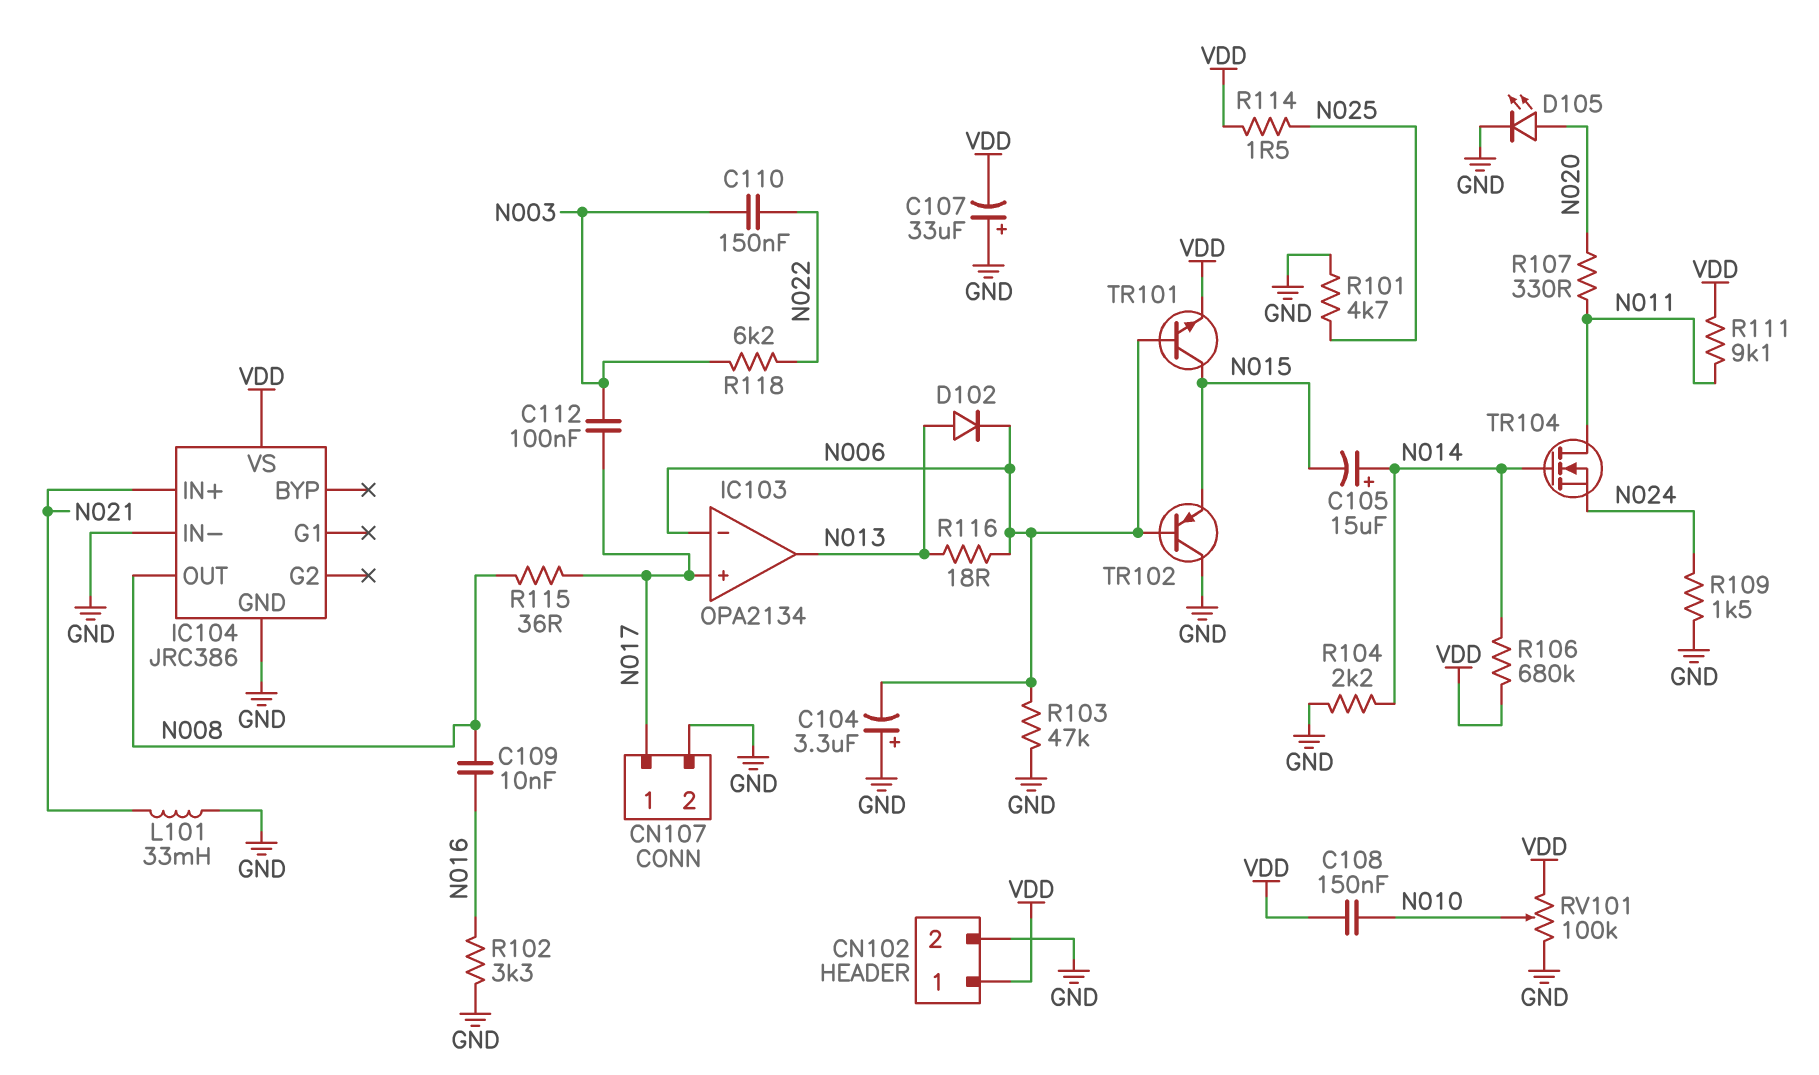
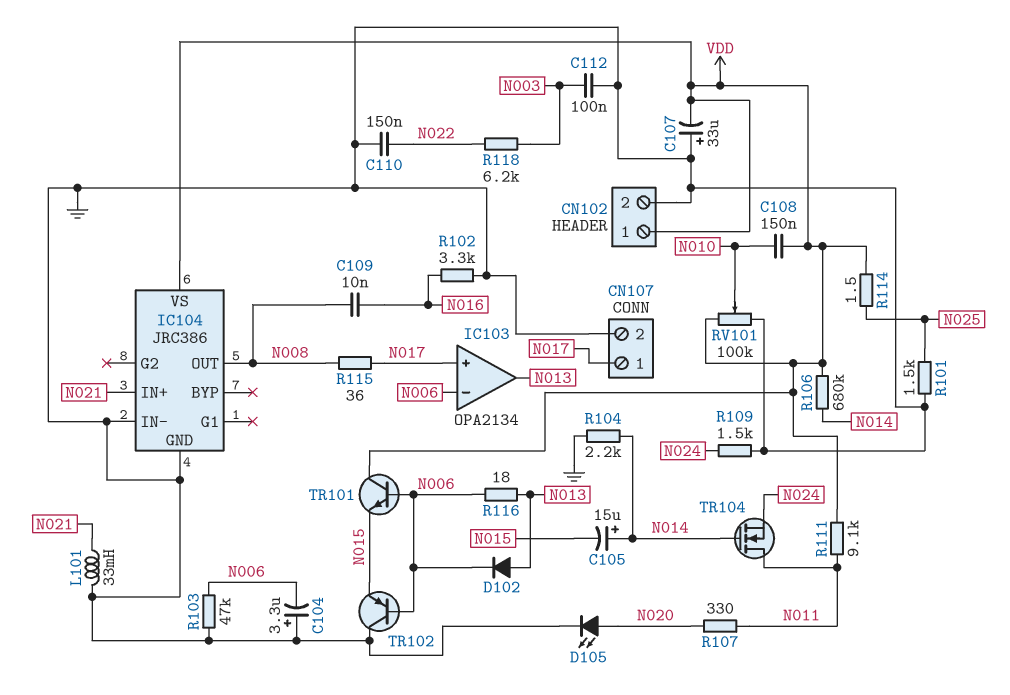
C110: 150nF (N003, N022) -> 150nF (GND, N022)
C112: 100nF (N003, N017) -> 100nF (GND, N003)
R101: 4.7k (GND, N025) -> 1.5k (GND, N025)
TR101: NPN (B N006, C N015, E VDD) -> NPN (B N006, C VDD, E N015)

